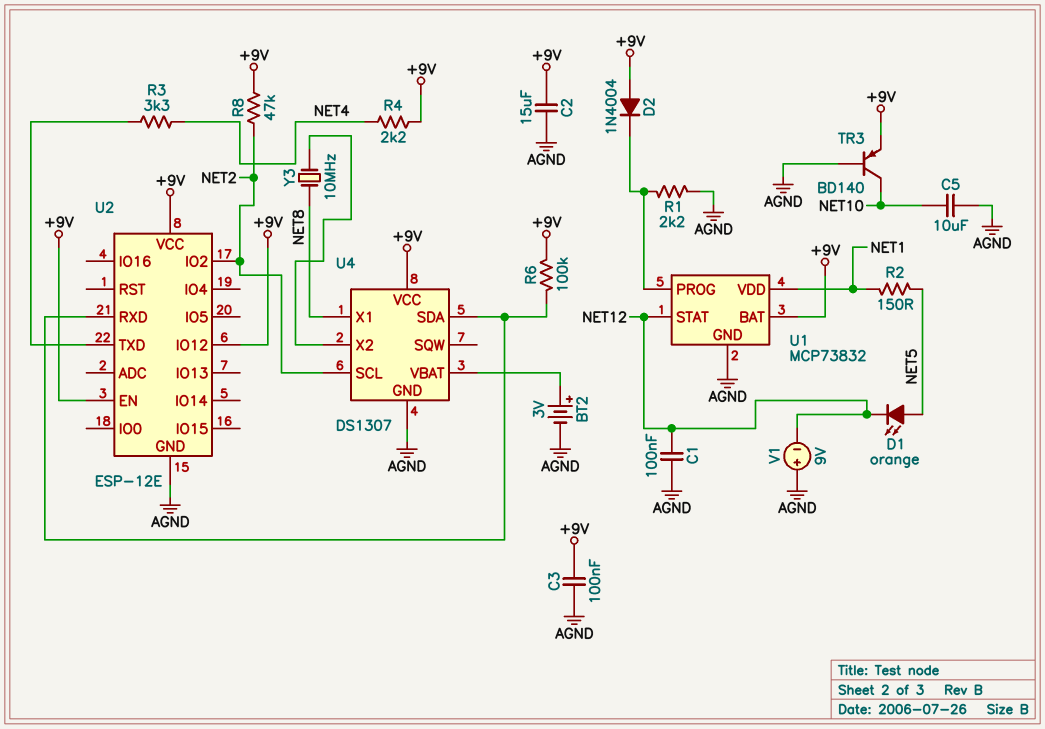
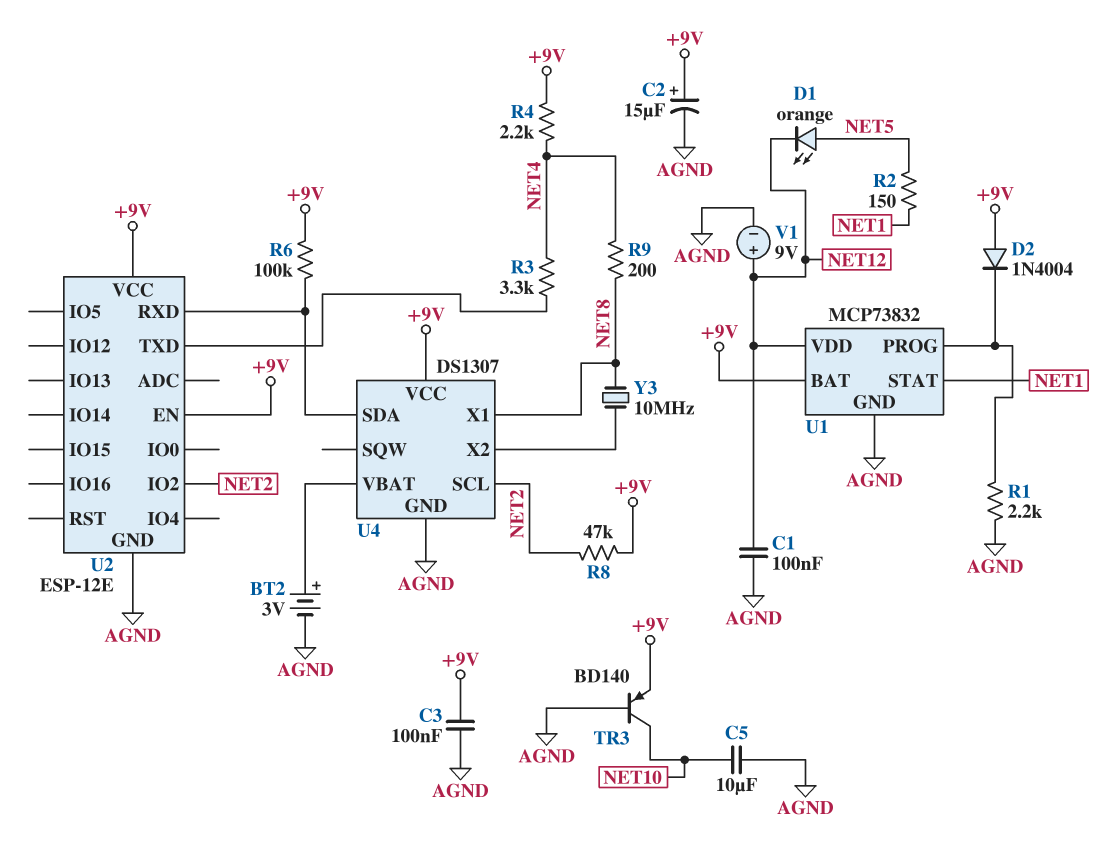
C2: 15uF (+9V, AGND) -> 15uF (plus +9V, minus AGND)
R9: none -> 200 (NET4, NET8)
U1 pin STAT: NET12 -> NET1
U1 pin VDD: NET1 -> NET12
U2 pin IO12: +9V -> none
V1: 9V (plus AGND, minus NET12) -> 9V (plus NET12, minus AGND)

